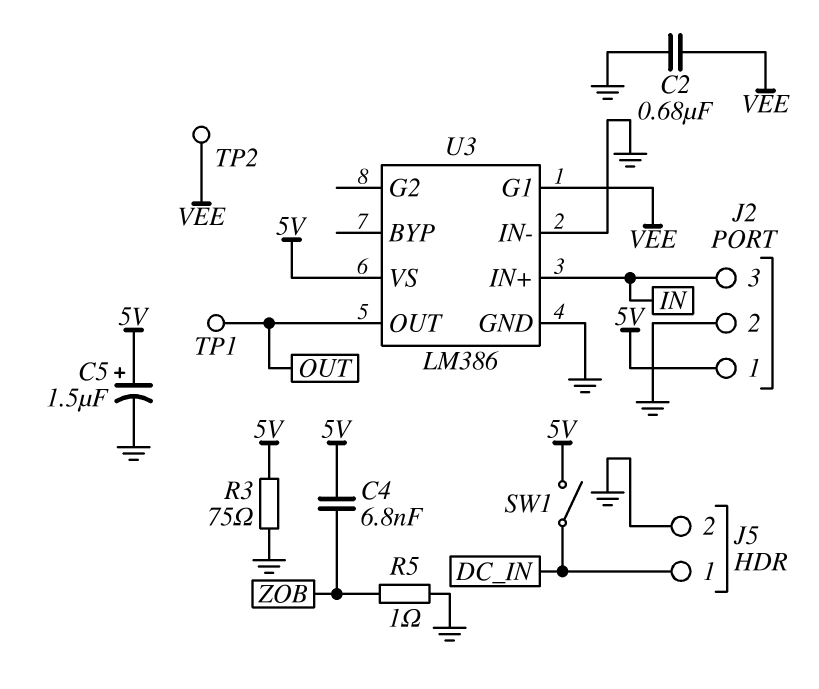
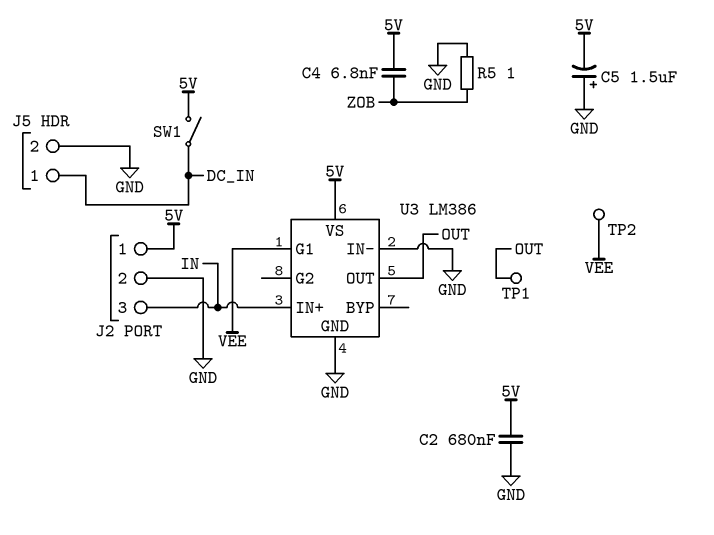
C2: 680nF (GND, VEE) -> 680nF (5V, GND)
C5: 1.5uF (plus 5V, minus GND) -> 1.5uF (plus GND, minus 5V)
R3: 75 (5V, GND) -> none

